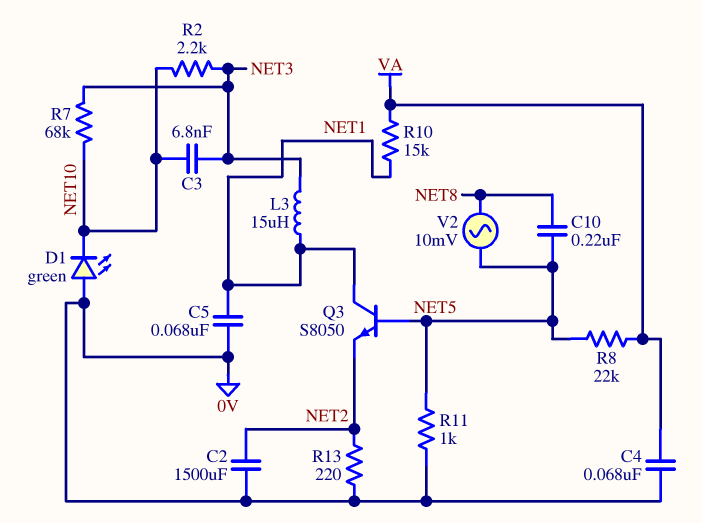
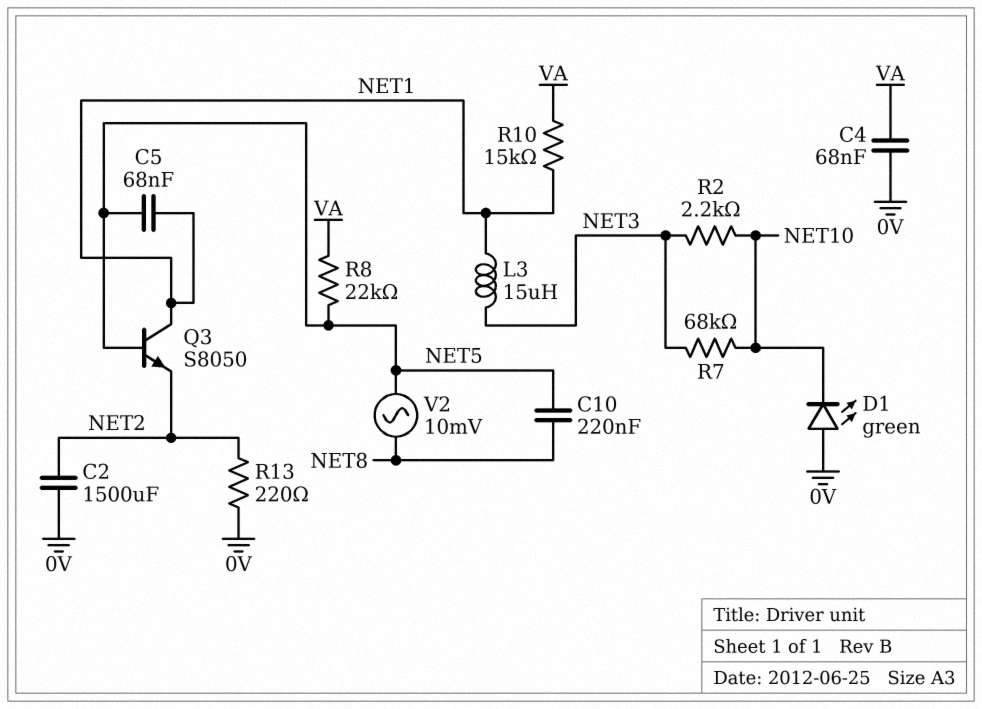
C3: 6.8nF (NET3, NET10) -> none
C5: 68nF (0V, NET1) -> 68nF (NET1, NET5)
R11: 1k (0V, NET5) -> none

